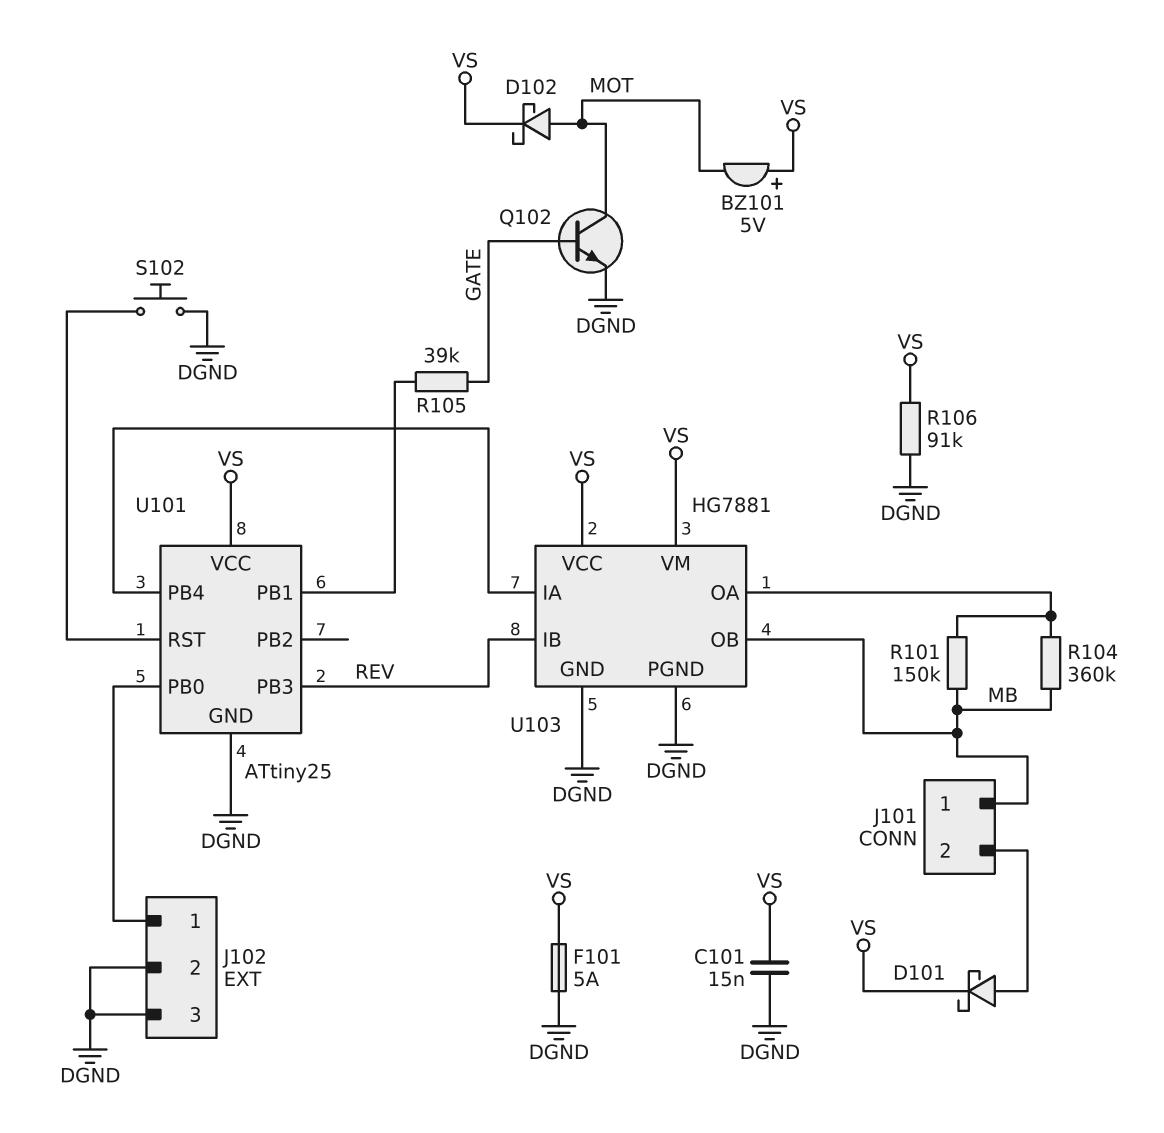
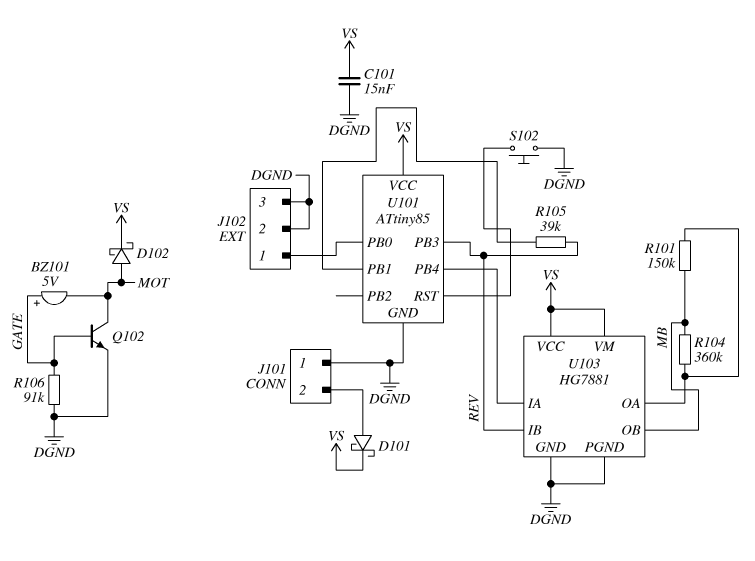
BZ101: buzzer 5V (plus VS, minus MOT) -> buzzer 5V (plus GATE, minus MOT)
F101: 5A (DGND, VS) -> none
J101 pin 1: MB -> DGND
R105: 39k (GATE, U101/PB1) -> 39k (REV, U101/PB1)
R106: 91k (DGND, VS) -> 91k (DGND, GATE)
U101: ATtiny25 -> ATtiny85

